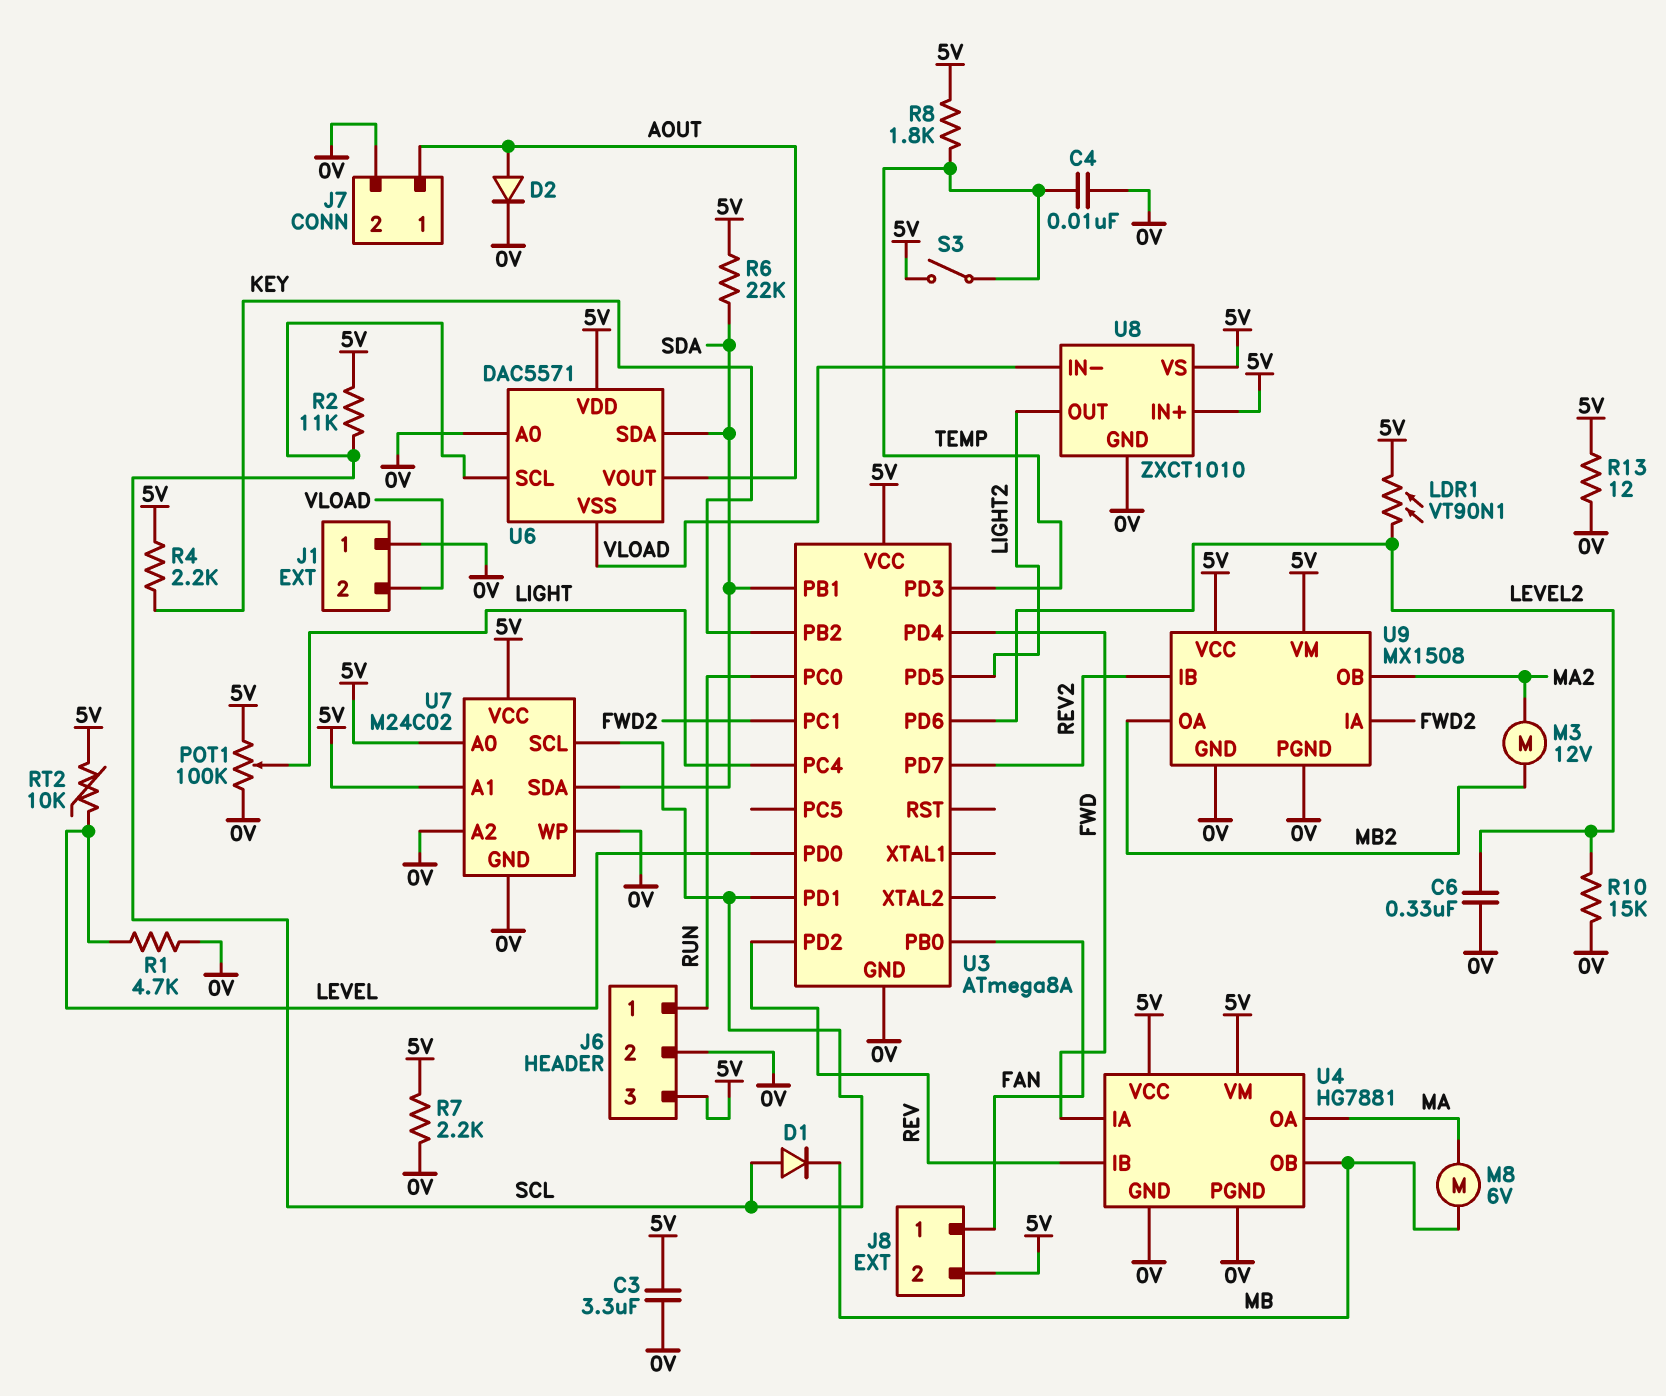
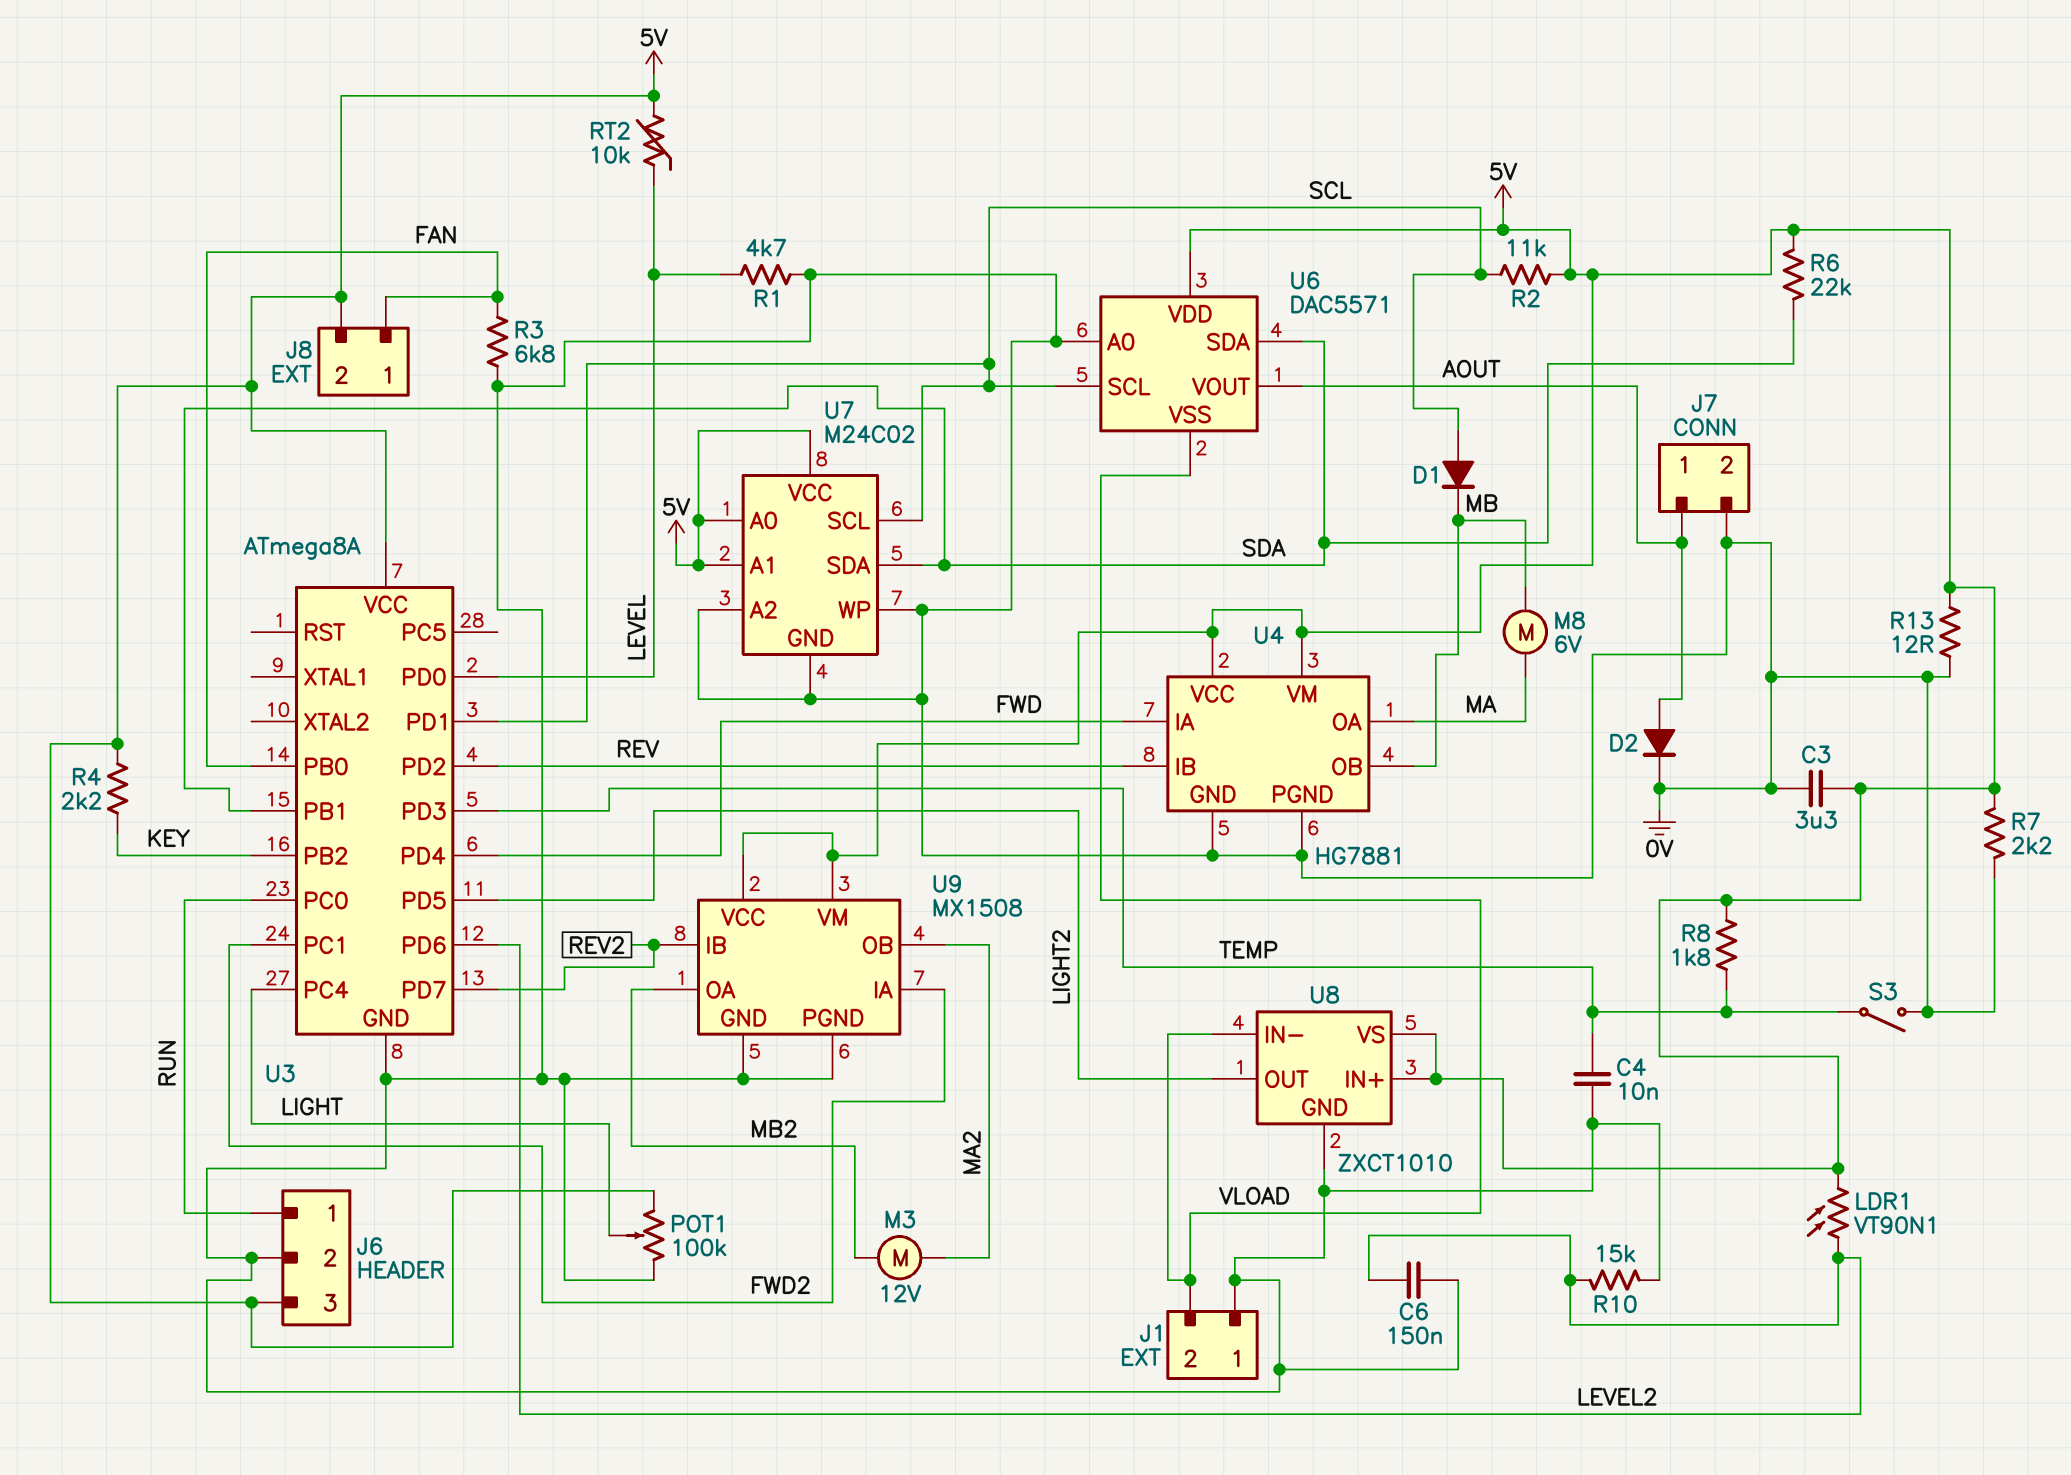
C6: 330nF (0V, LEVEL2) -> 150nF (0V, LEVEL2)
R3: none -> 6.8k (0V, FAN)
S3: switch (5V, TEMP) -> switch (0V, TEMP)

